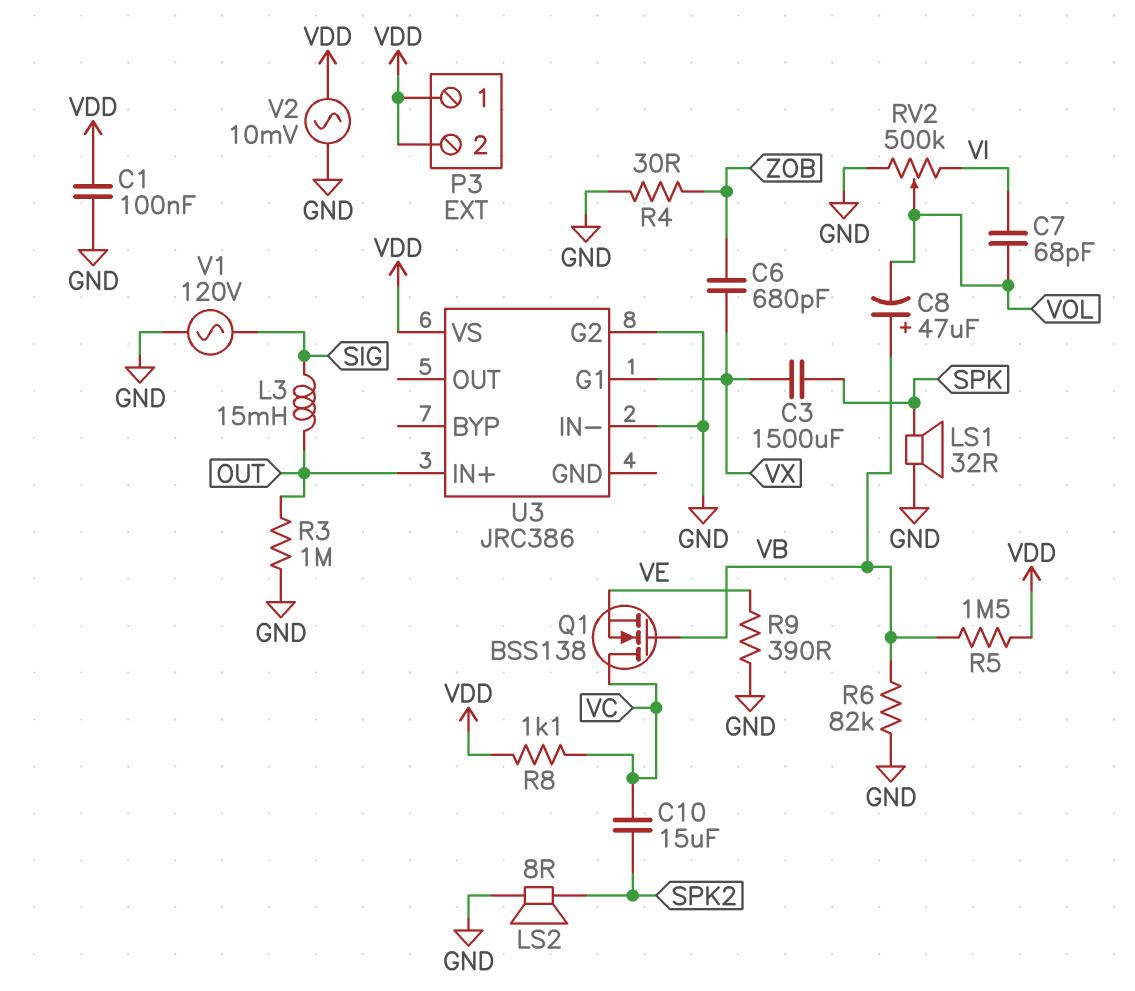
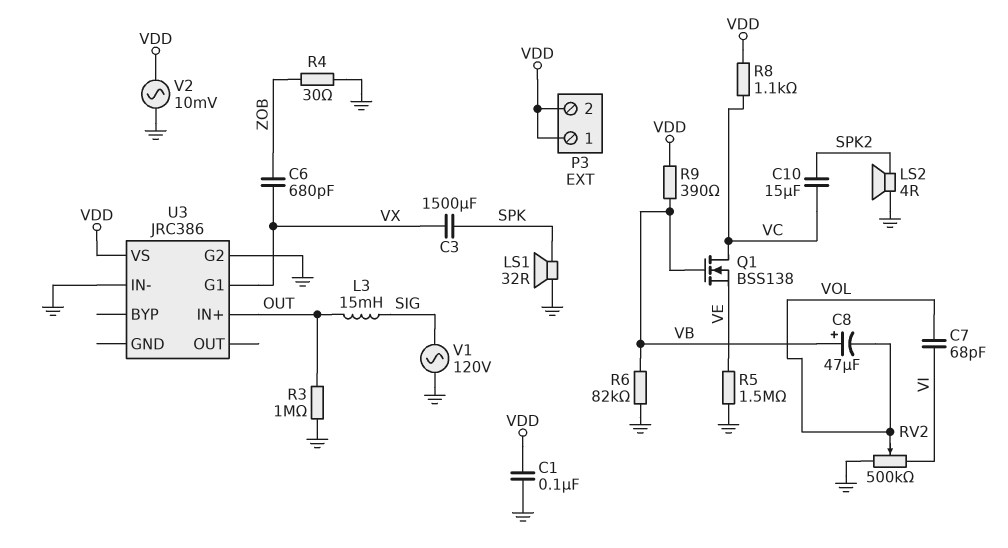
LS2: speaker 8R (GND, SPK2) -> speaker 4R (GND, SPK2)
R5: 1.5M (VB, VDD) -> 1.5M (GND, VE)
R9: 390 (GND, VE) -> 390 (VB, VDD)

